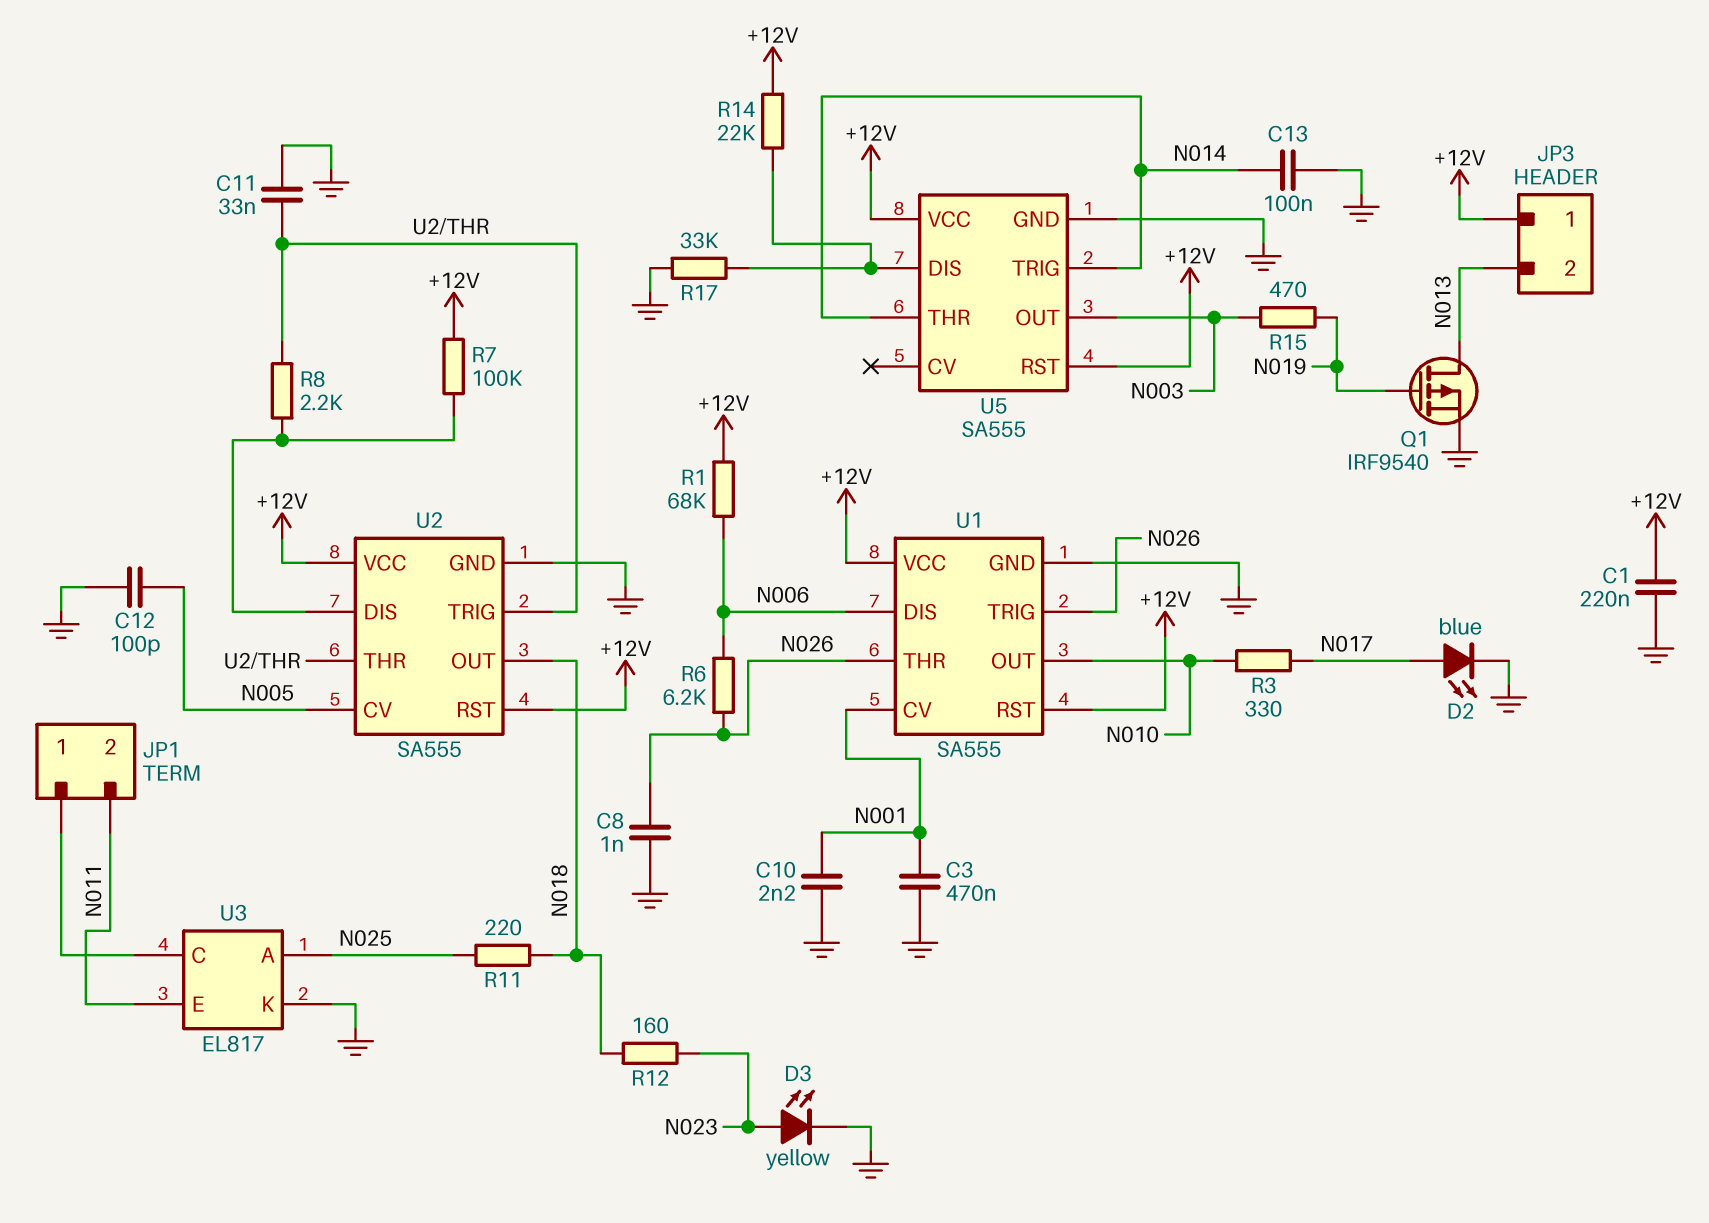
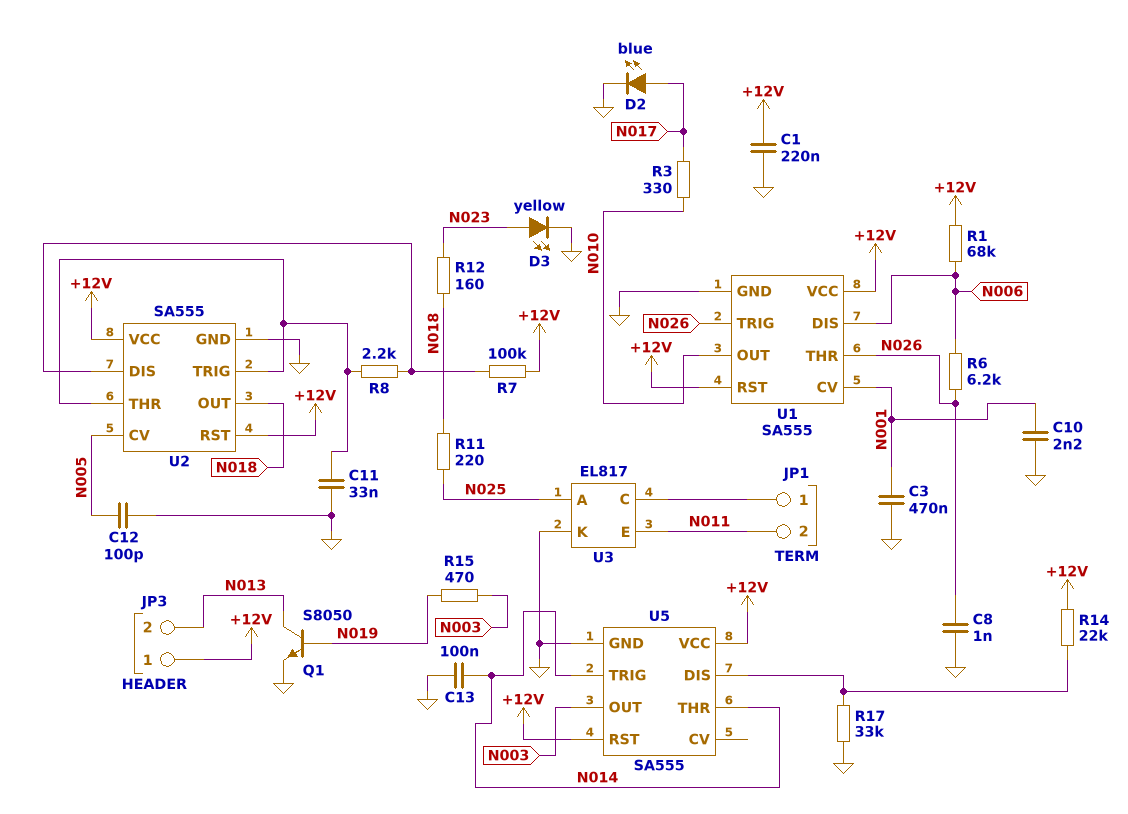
Q1: PMOS IRF9540 (G N019, D N013, S GND) -> NPN S8050 (B N019, C N013, E GND)

